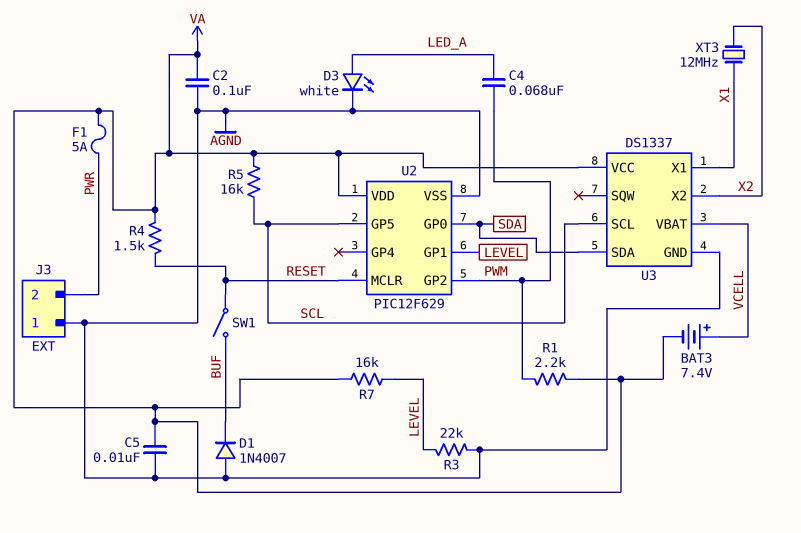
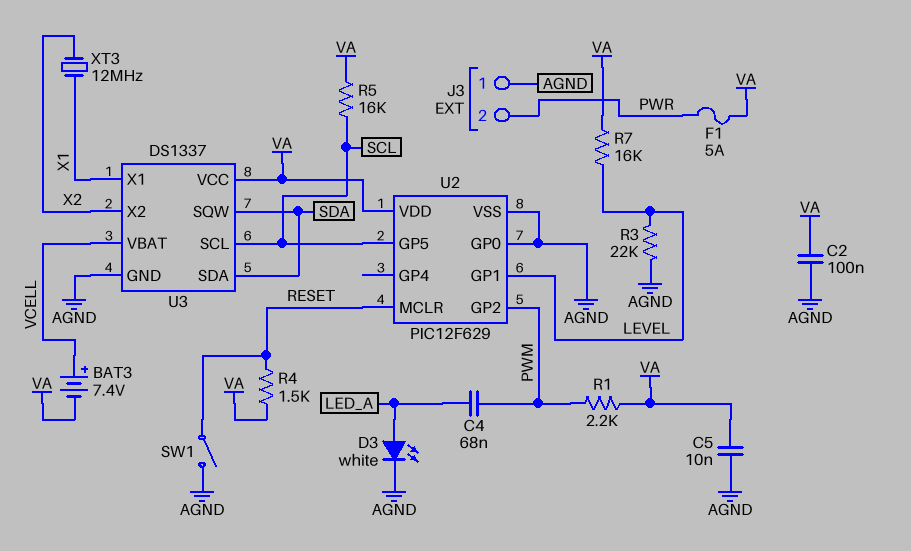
D1: diode 1N4007 (A AGND, K BUF) -> none
SW1: switch (BUF, RESET) -> switch (AGND, RESET)
U2 pin GP0: SDA -> AGND
U3 pin SQW: none -> SDA

